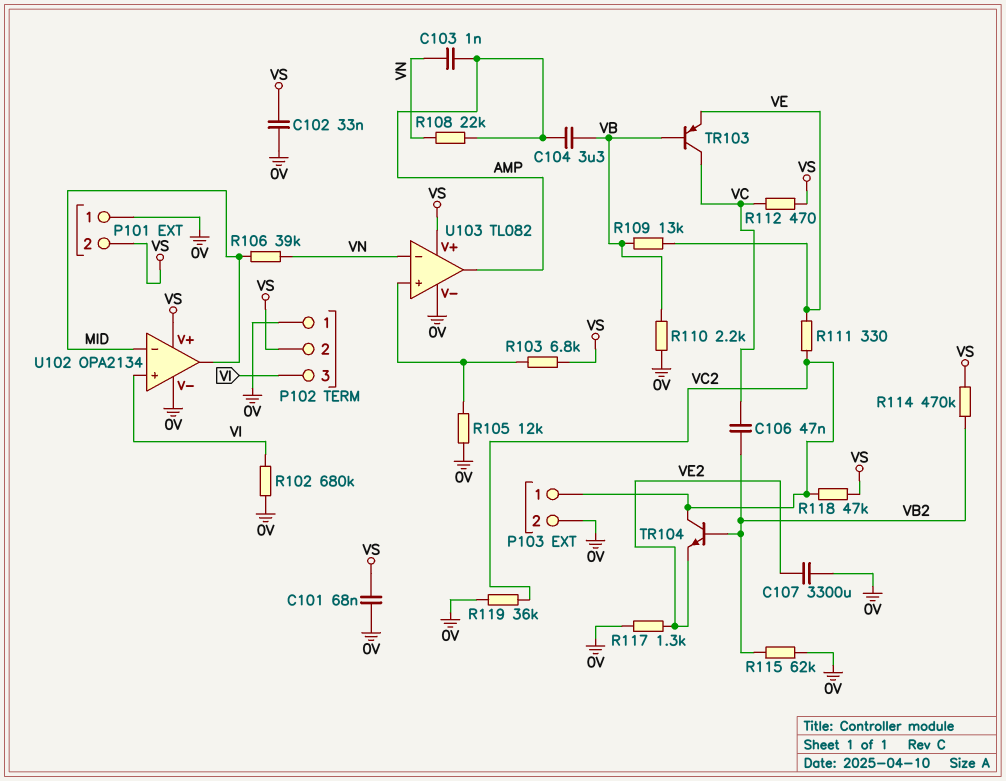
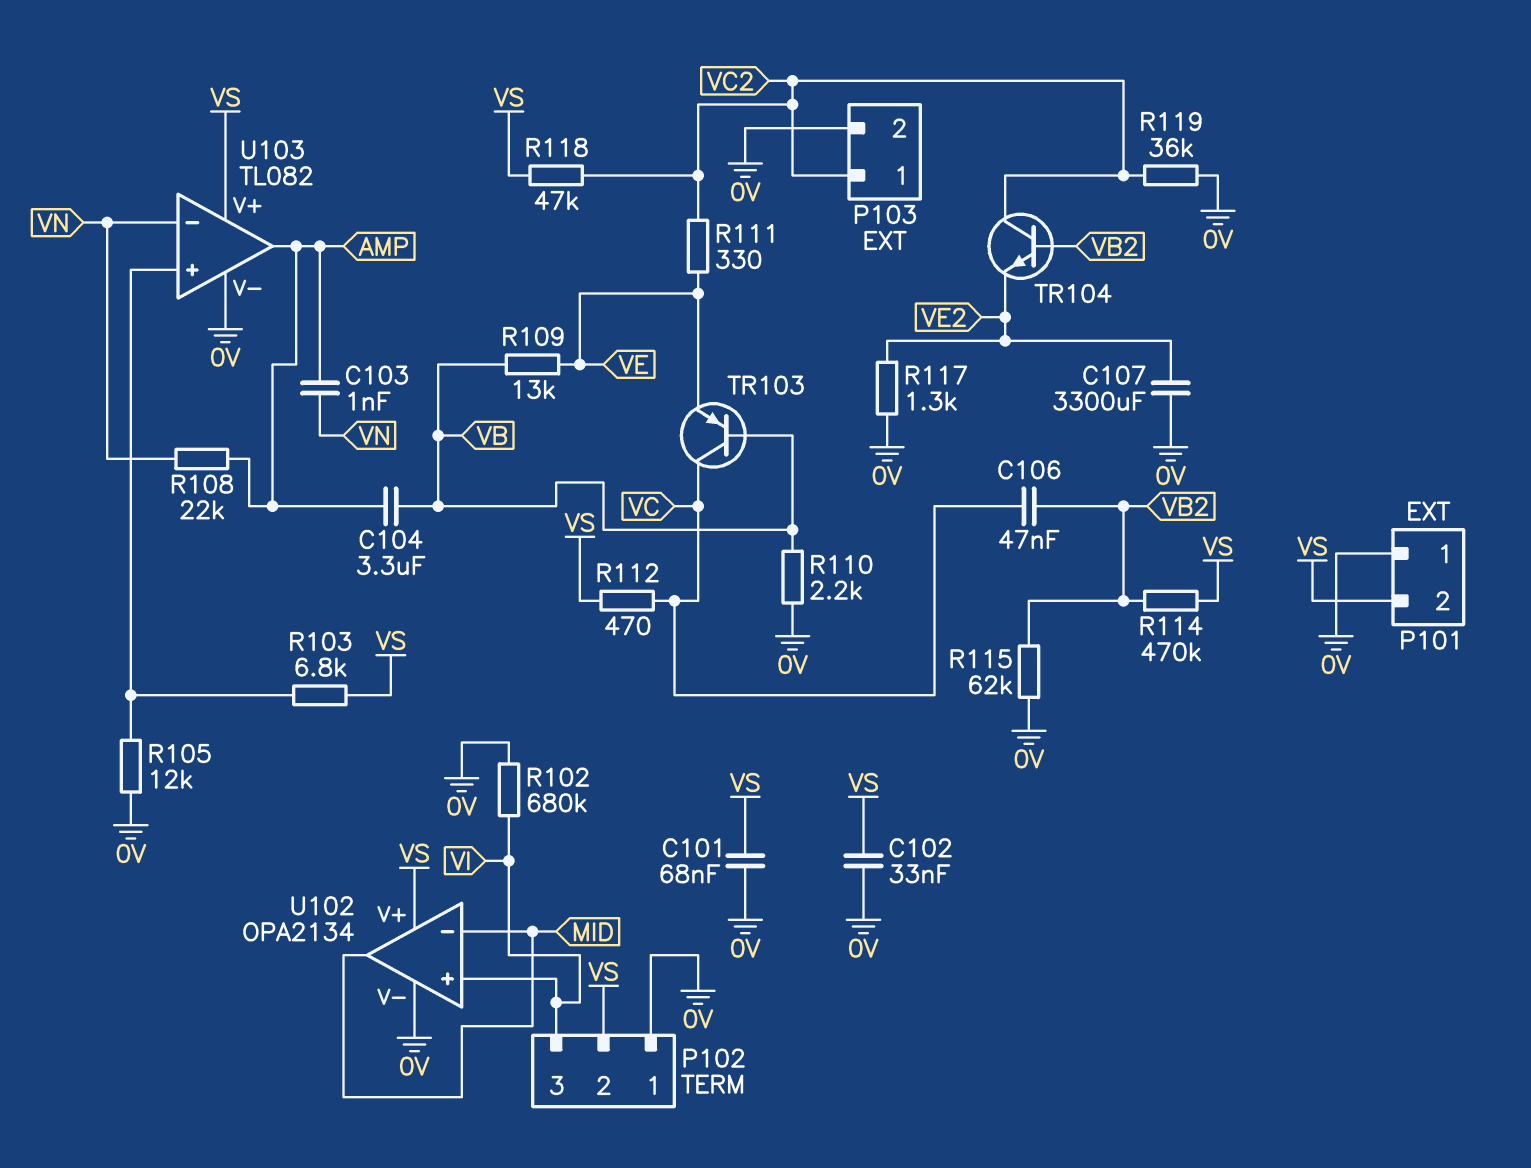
R106: 39k (MID, VN) -> none

